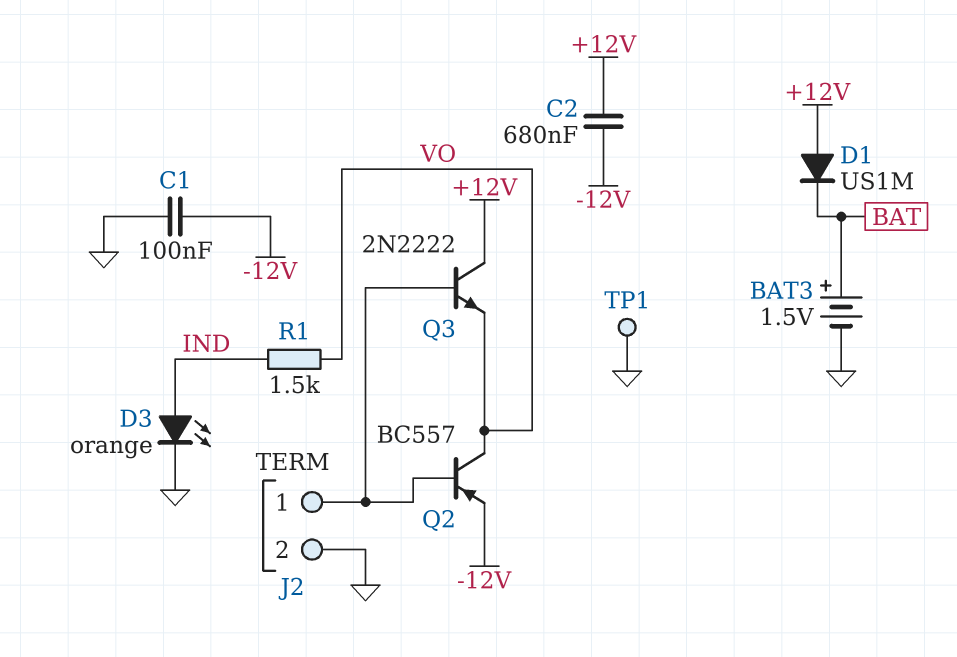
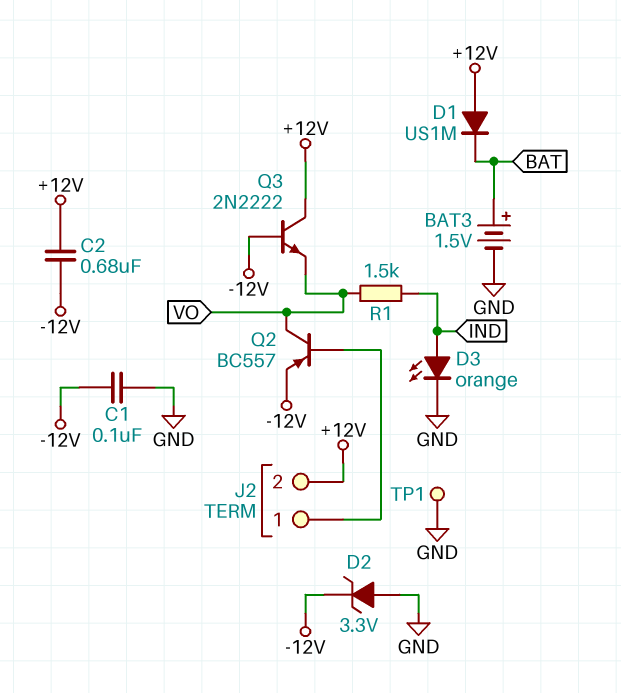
D2: none -> zener 3.3V (A GND, K -12V)
J2 pin 2: GND -> +12V
Q3: NPN 2N2222 (B J2/1, C +12V, E VO) -> NPN 2N2222 (B -12V, C +12V, E VO)

